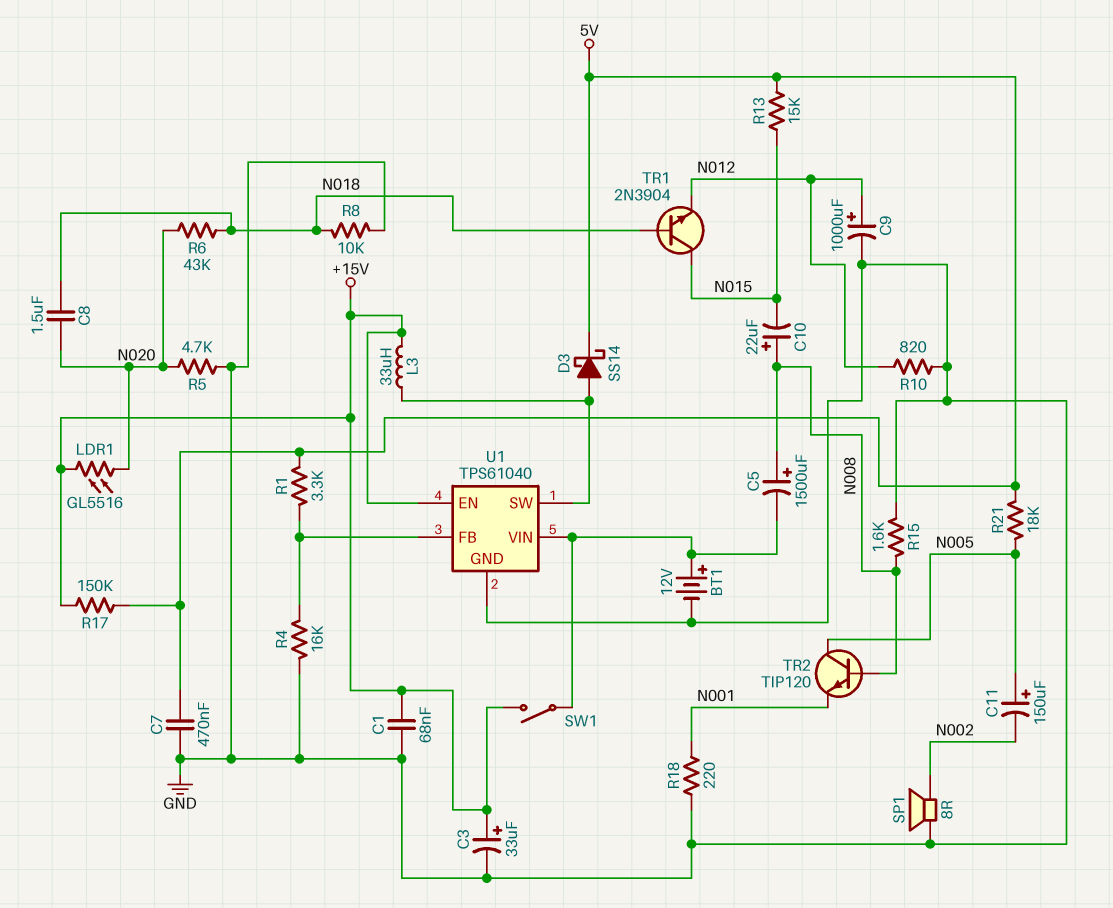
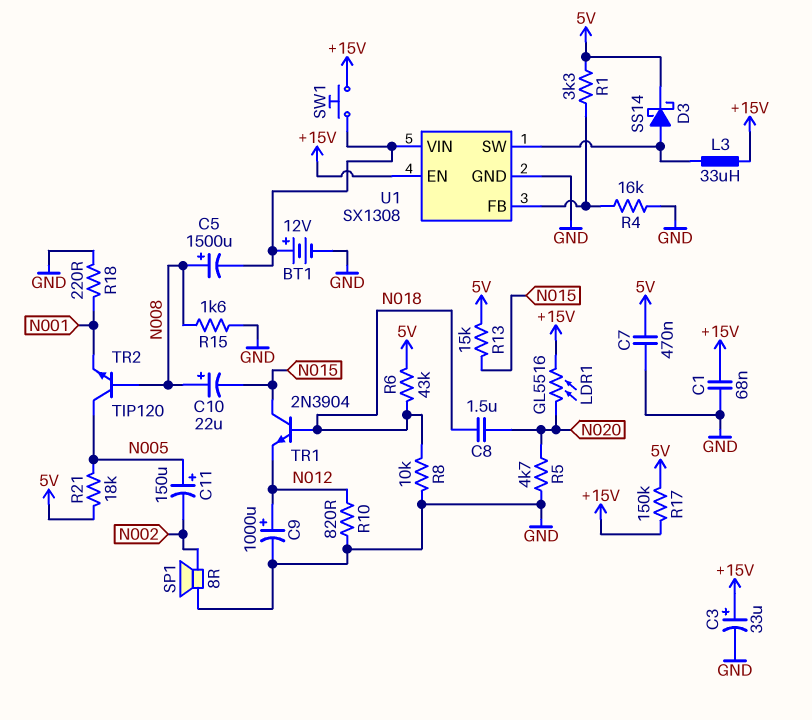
R6: 43k (N018, N020) -> 43k (5V, N018)
SW1: switch (+15V, U1/VIN) -> button (+15V, U1/VIN)
U1: TPS61040 -> SX1308

